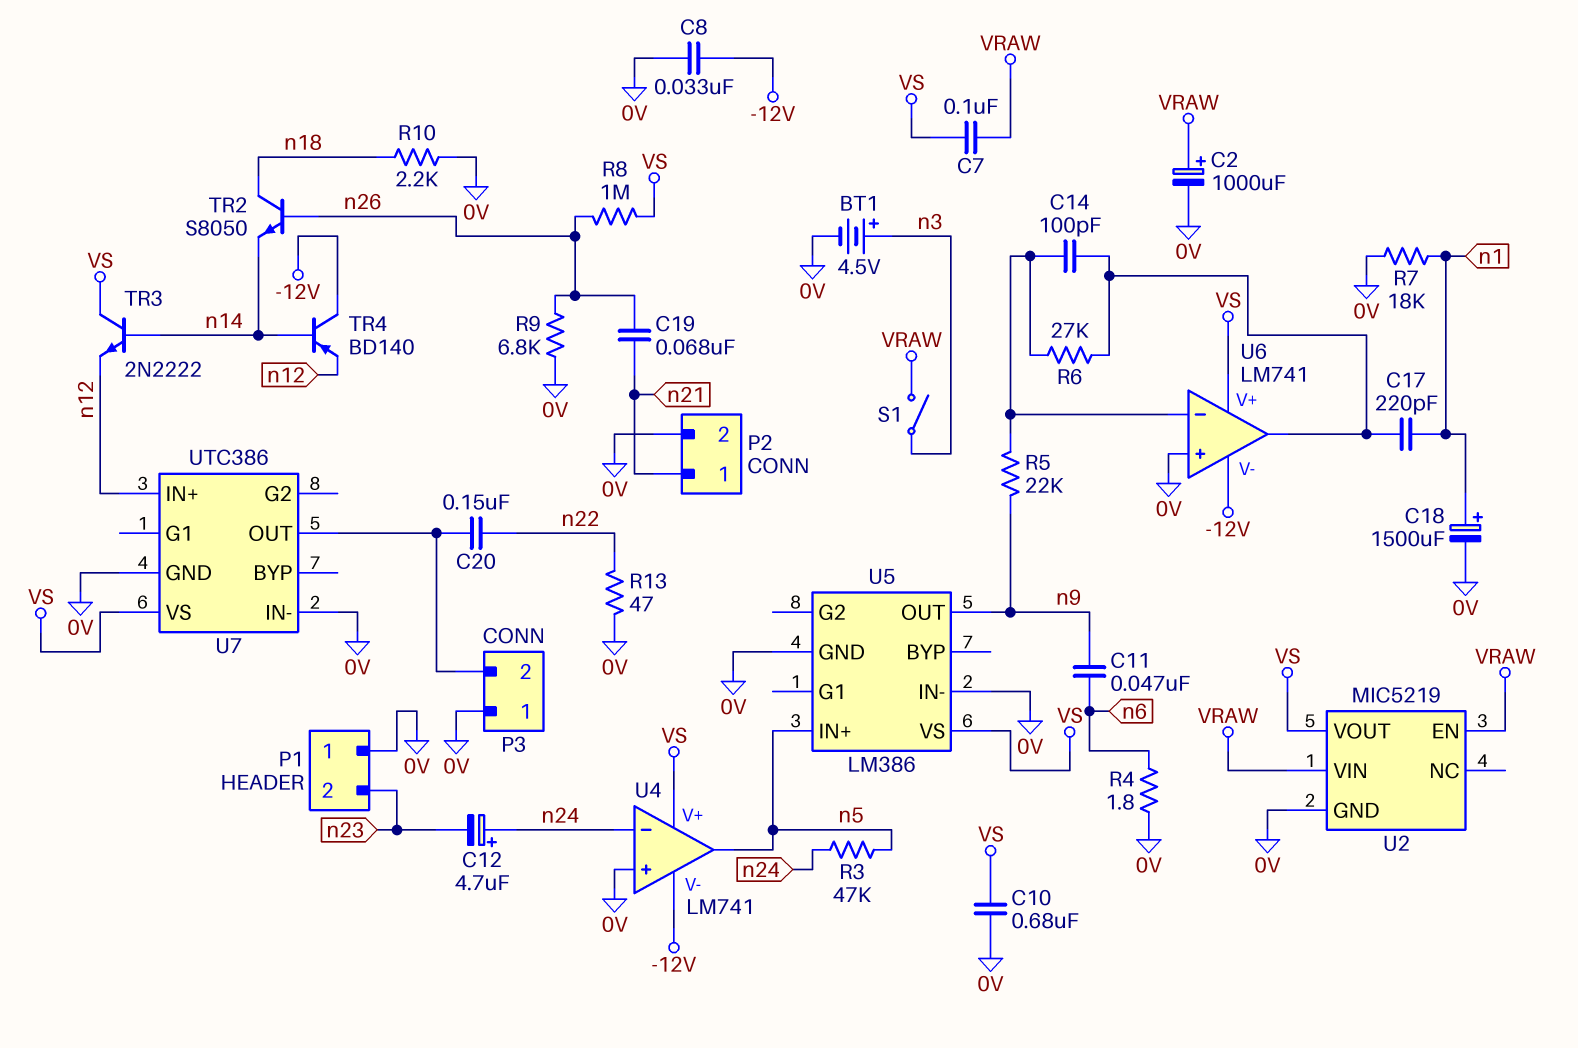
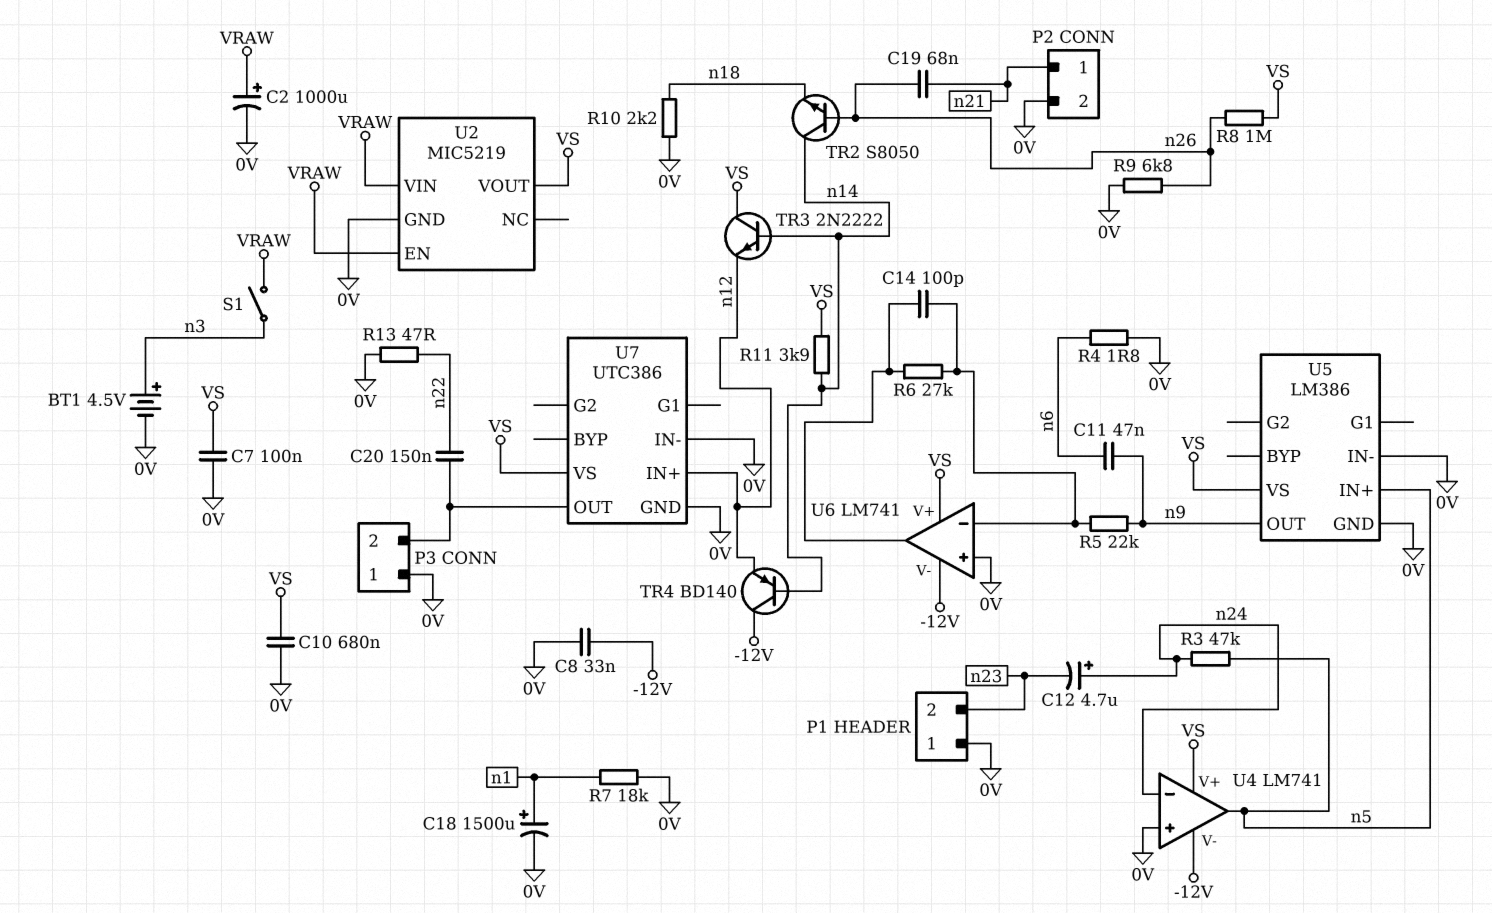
C7: 100nF (VRAW, VS) -> 100nF (0V, VS)
C17: 220pF (U6/out, n1) -> none
R11: none -> 3.9k (VS, n14)
TR2: NPN S8050 (B n26, C n18, E n14) -> NPN S8050 (B n26, C n14, E n18)

